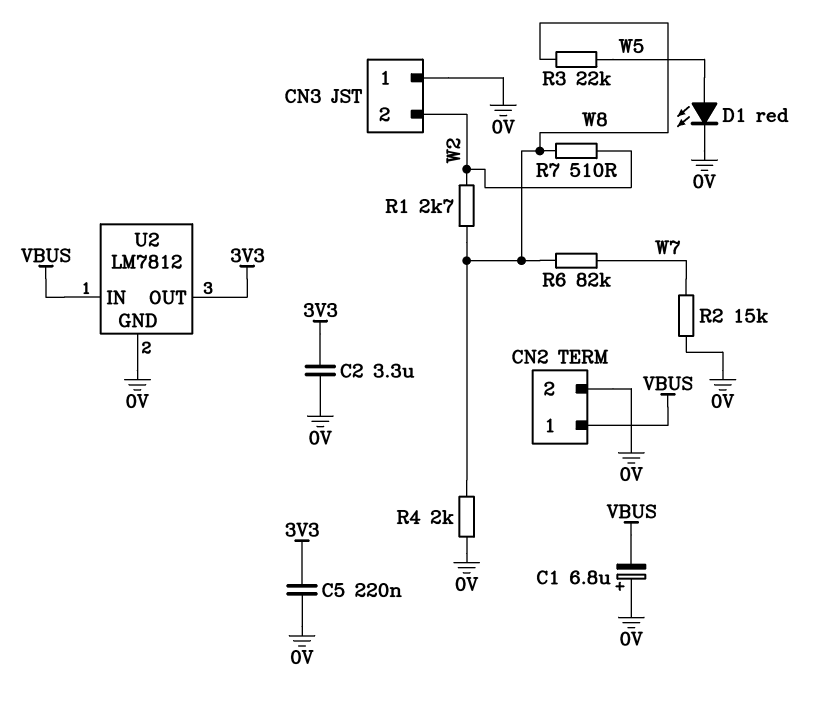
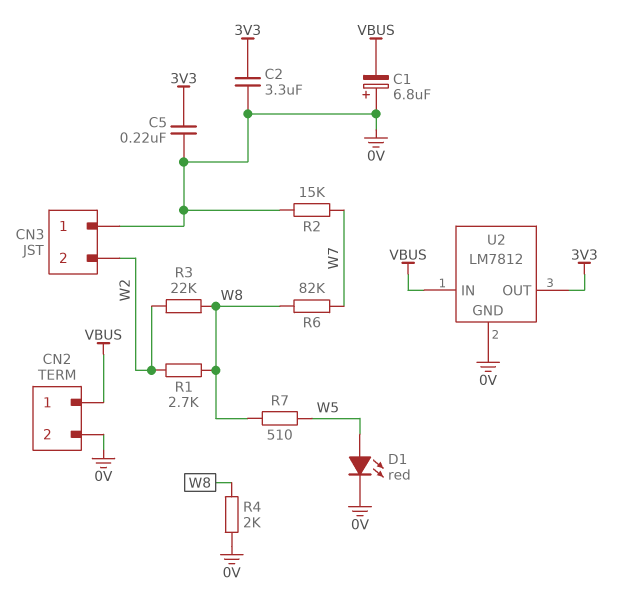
R3: 22k (W5, W8) -> 22k (W2, W8)
R7: 510 (W2, W8) -> 510 (W5, W8)

